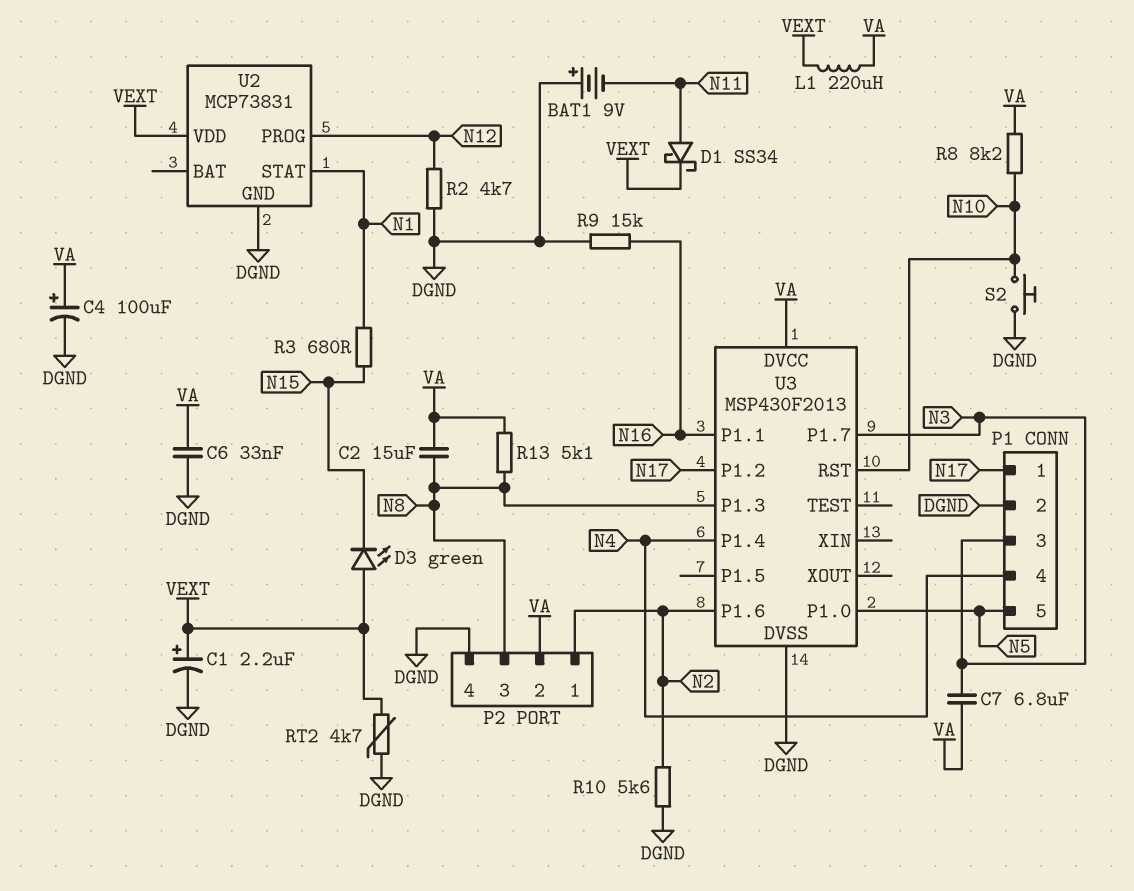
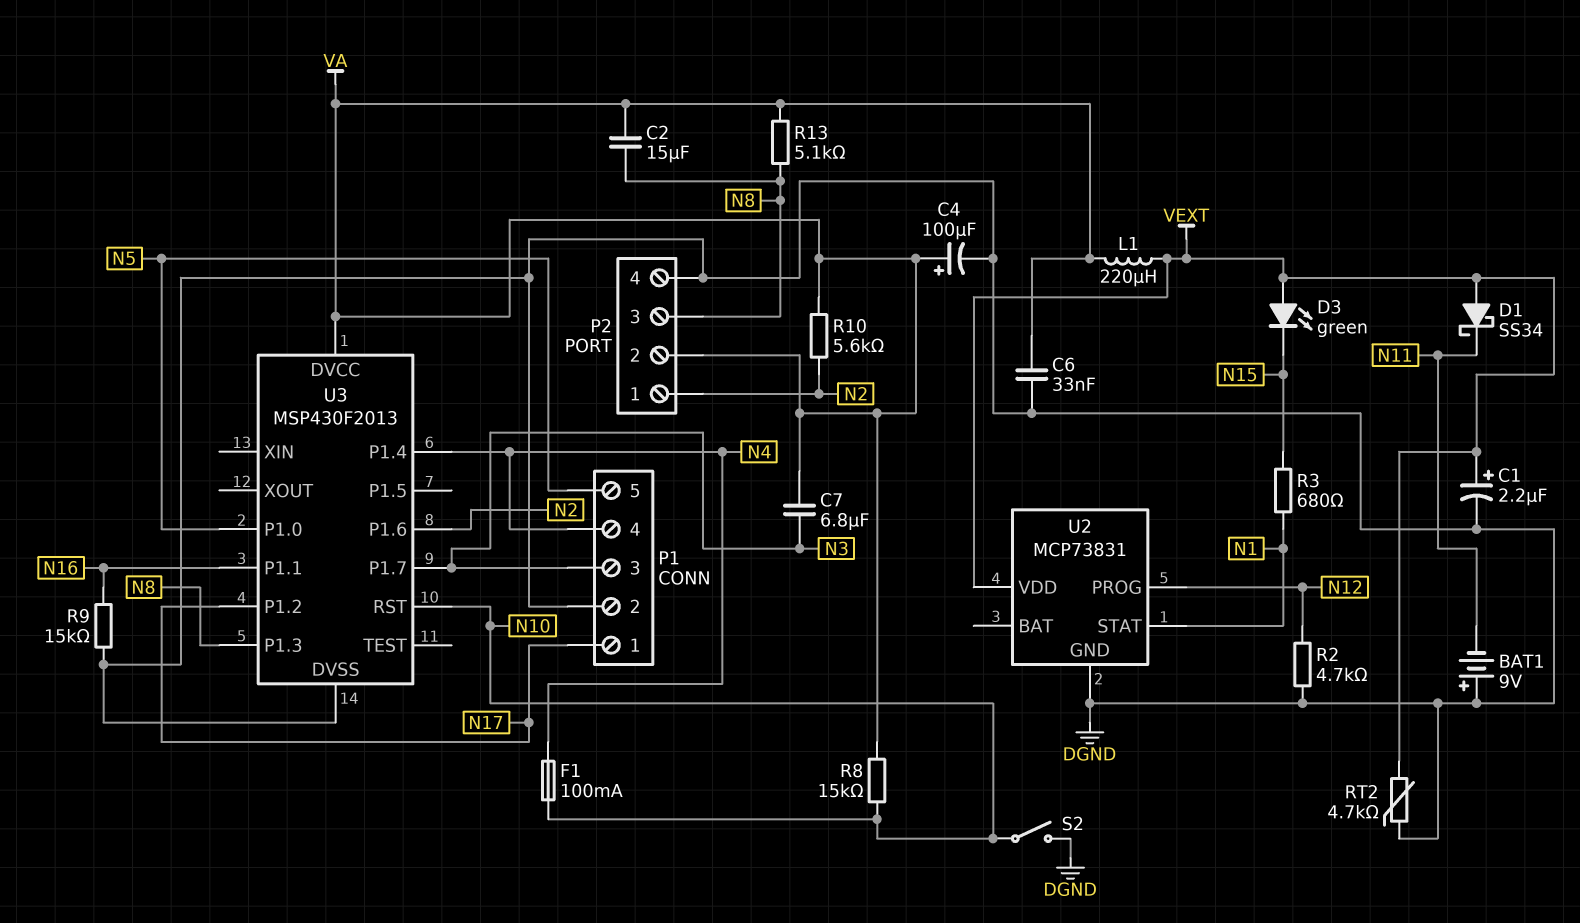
D1: schottky SS34 (A N11, K VEXT) -> schottky SS34 (A VEXT, K N11)
F1: none -> 100mA (N4, N10)
R8: 8.2k (N10, VA) -> 15k (N10, VA)
R10: 5.6k (DGND, N2) -> 5.6k (N2, VA)
S2: button (DGND, N10) -> switch (DGND, N10)

